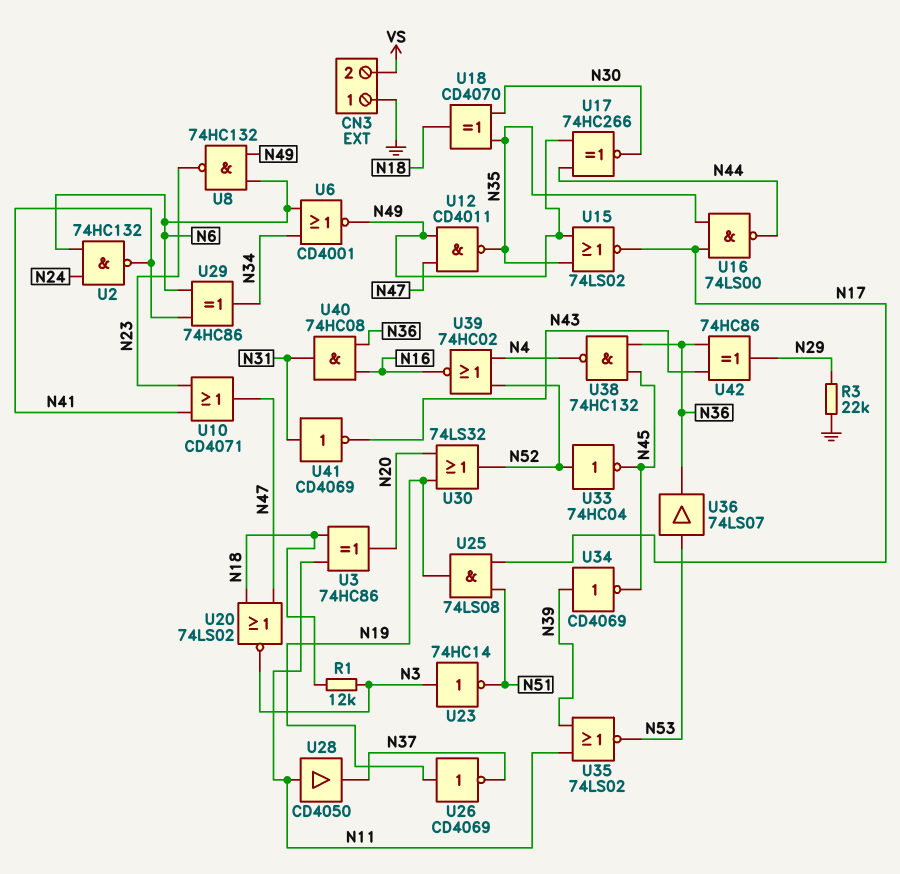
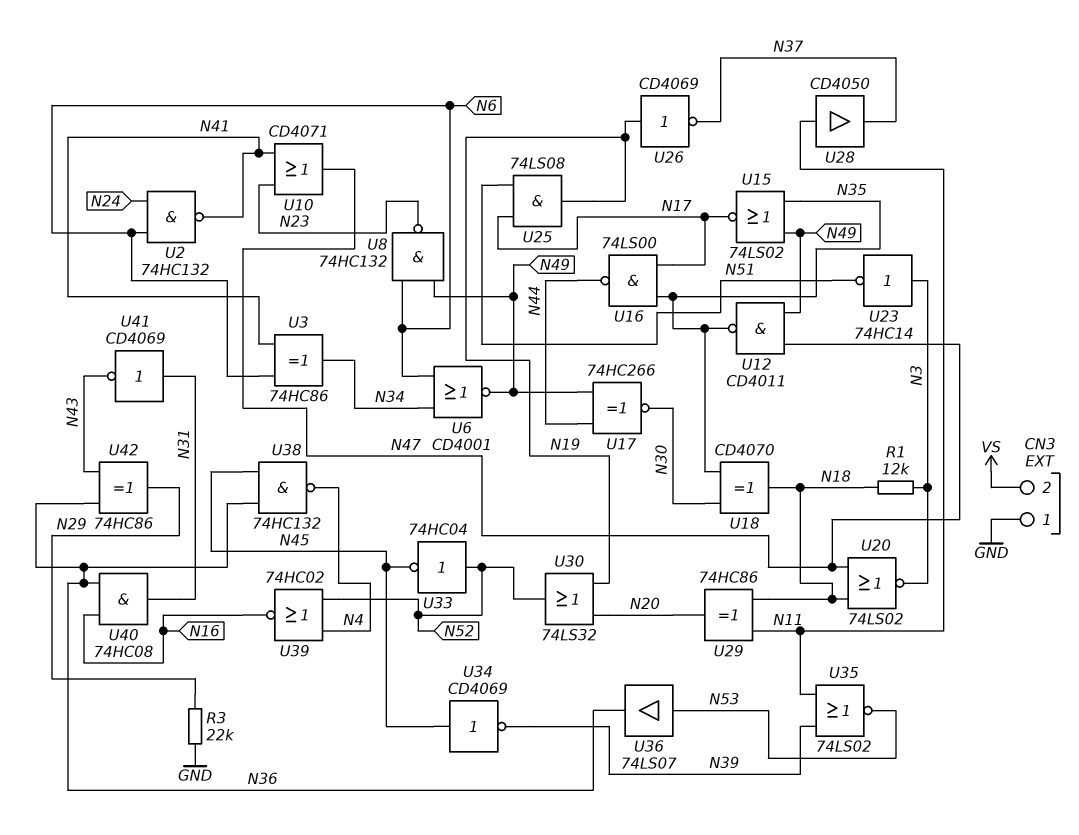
U3: XOR 74HC86 (in N11, in N18, out N20) -> XOR 74HC86 (in N6, in N41, out N34)
U29: XOR 74HC86 (in N6, in N41, out N34) -> XOR 74HC86 (in N11, in N18, out N20)
U34: NOT CD4069 (in N39, out N45) -> NOT CD4069 (in N45, out N39)

